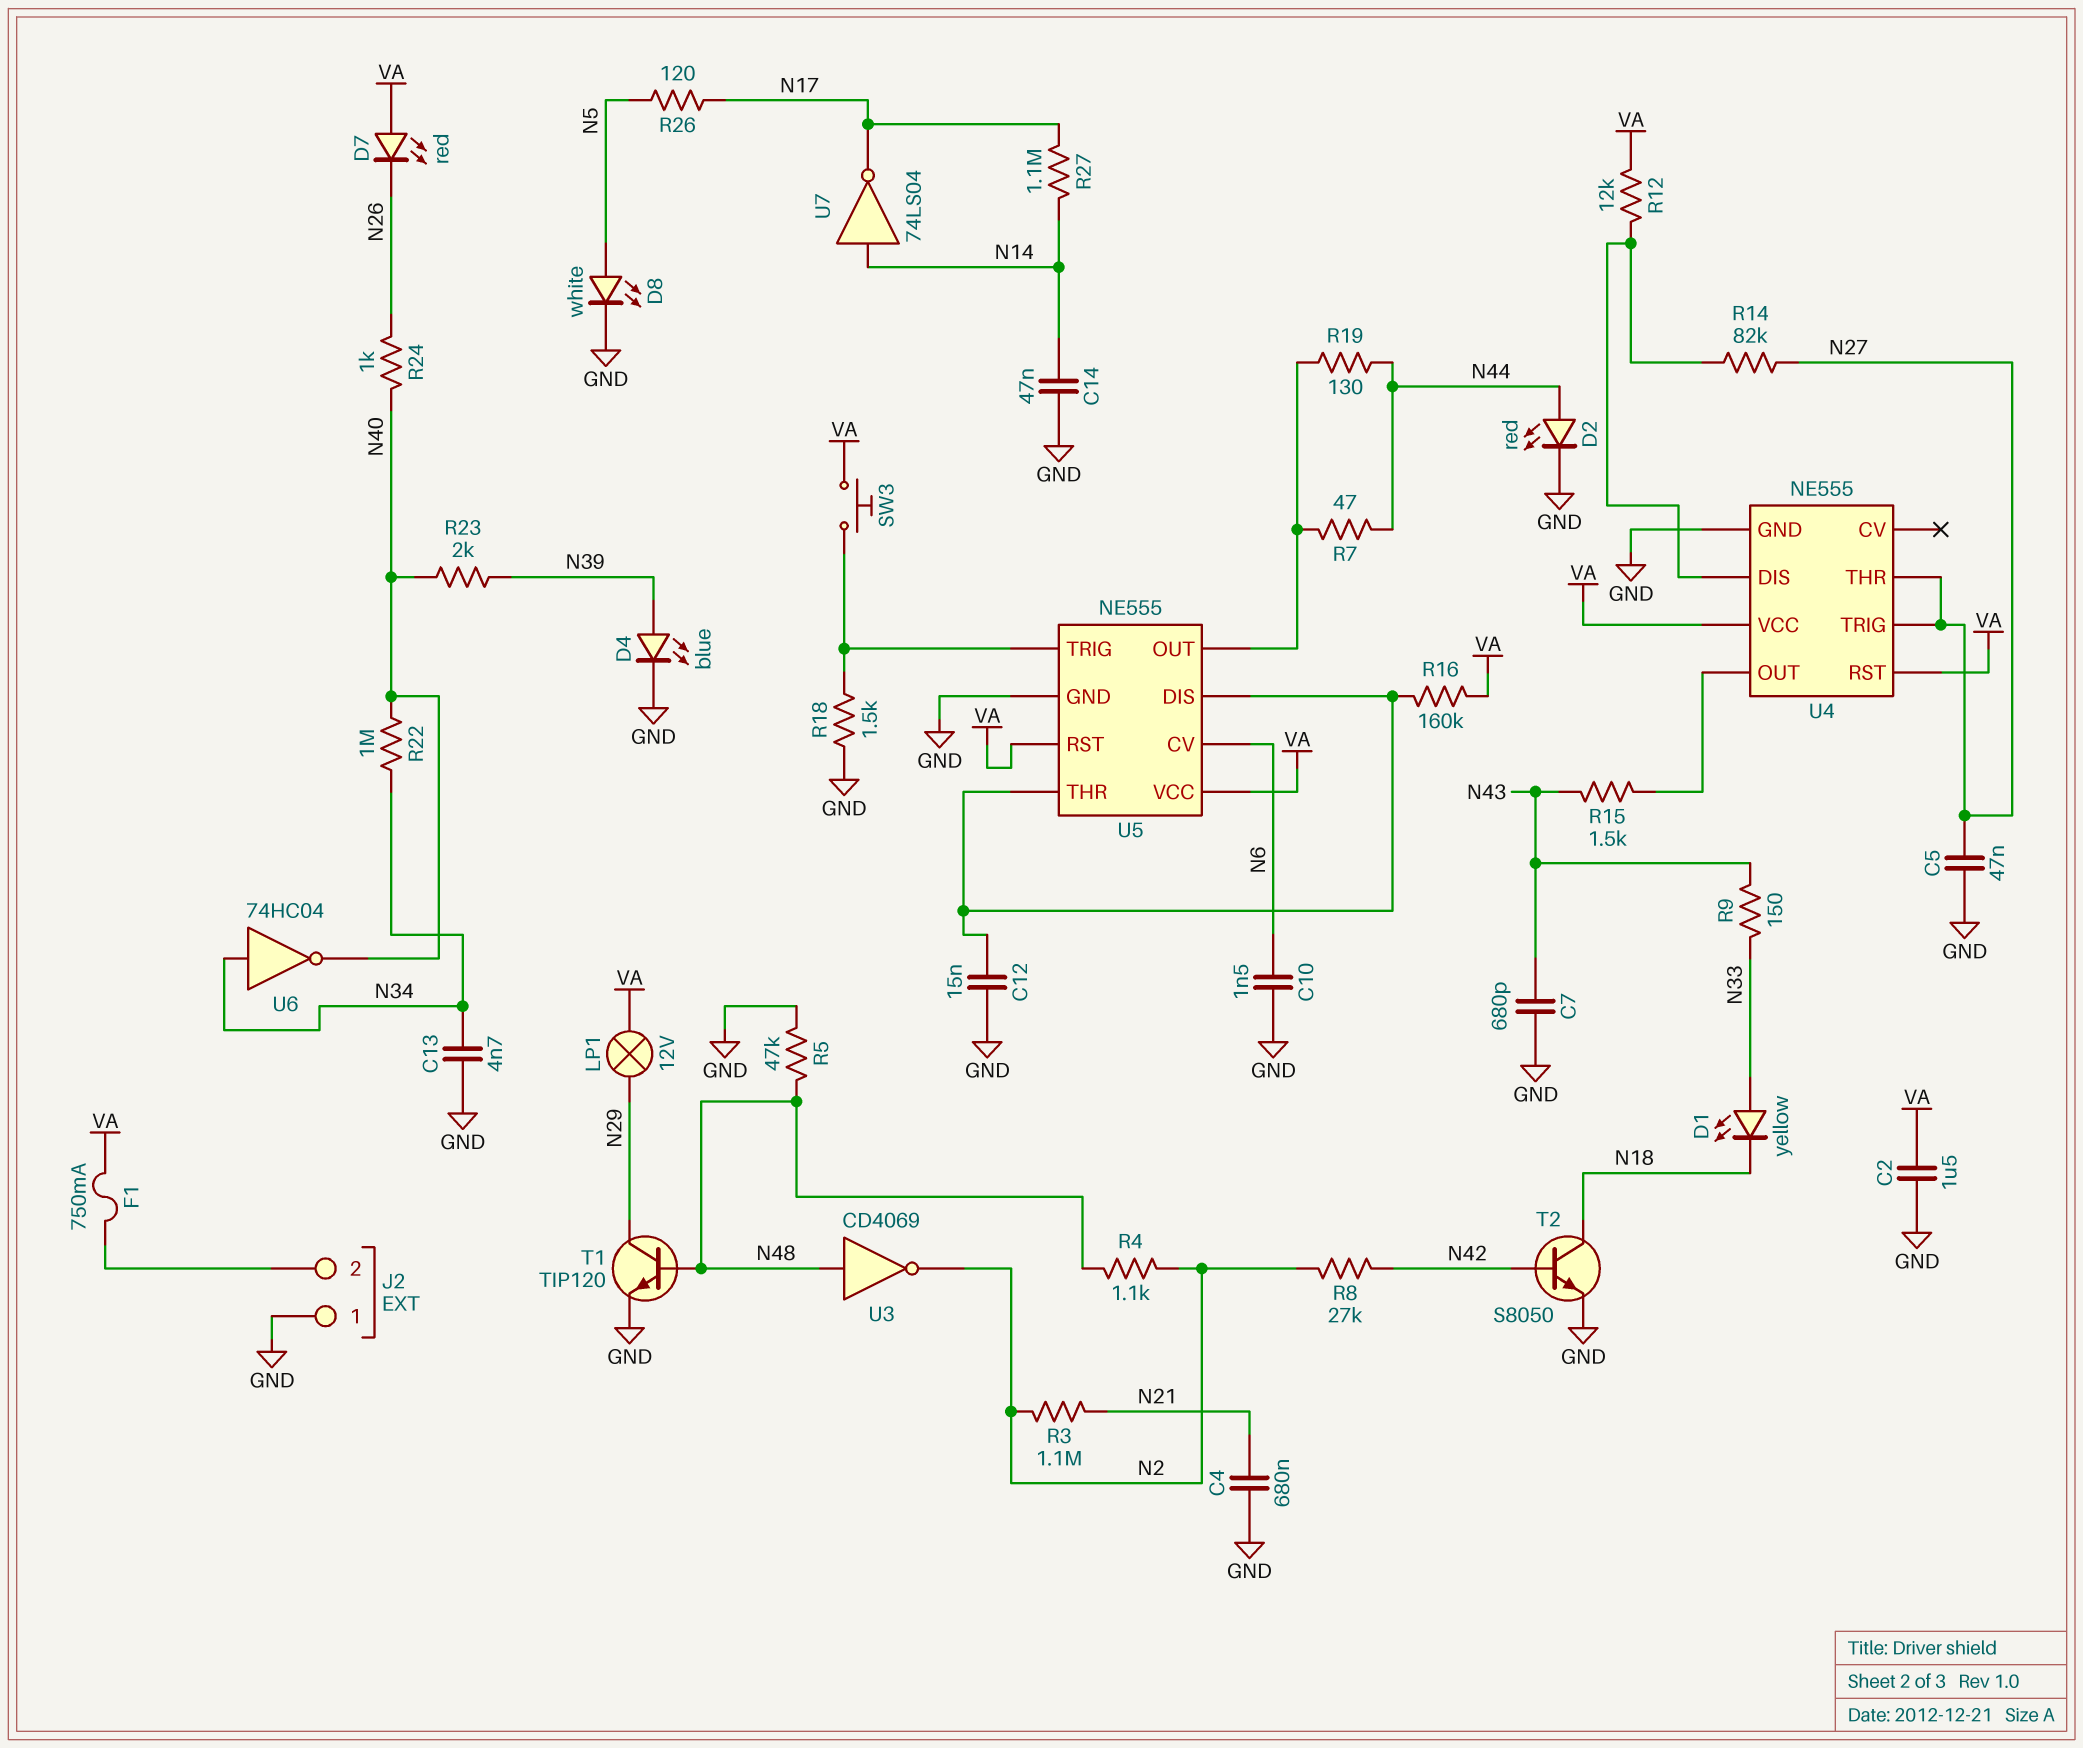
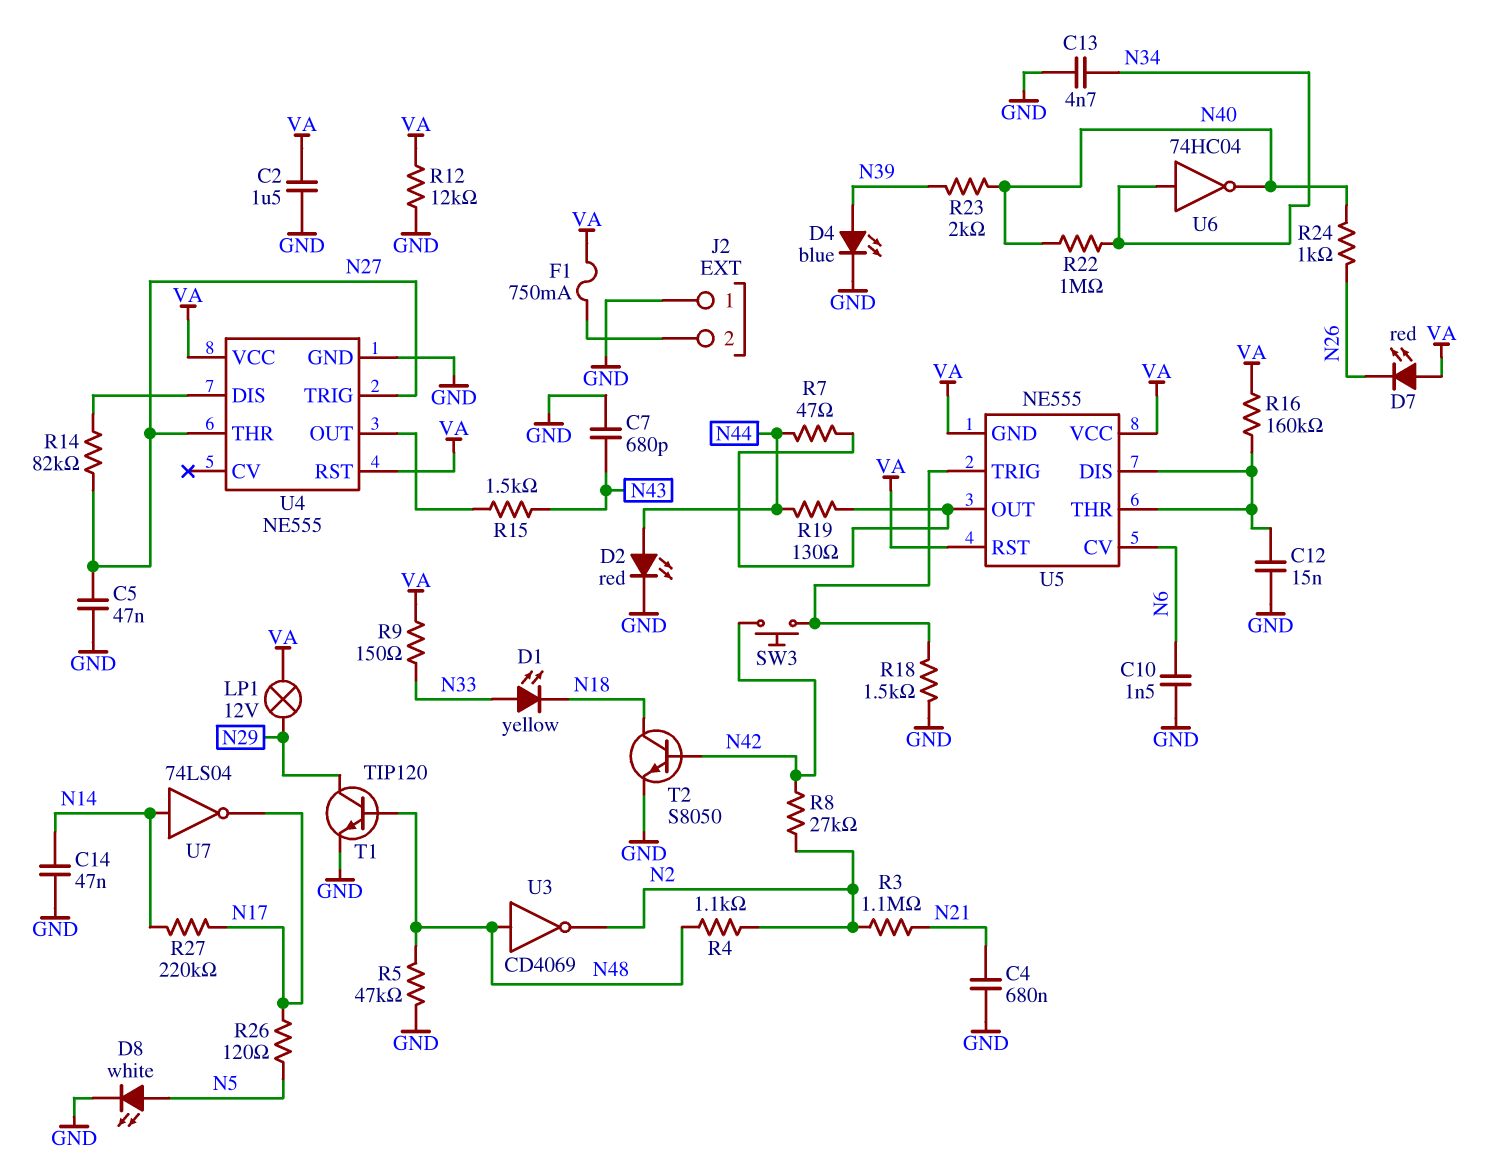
R9: 150 (N33, N43) -> 150 (N33, VA)
R12: 12k (U4/DIS, VA) -> 12k (GND, VA)
R27: 1.1M (N14, N17) -> 220k (N14, N17)
SW3: button (U5/TRIG, VA) -> button (N42, U5/TRIG)
U5 pin GND: GND -> VA

